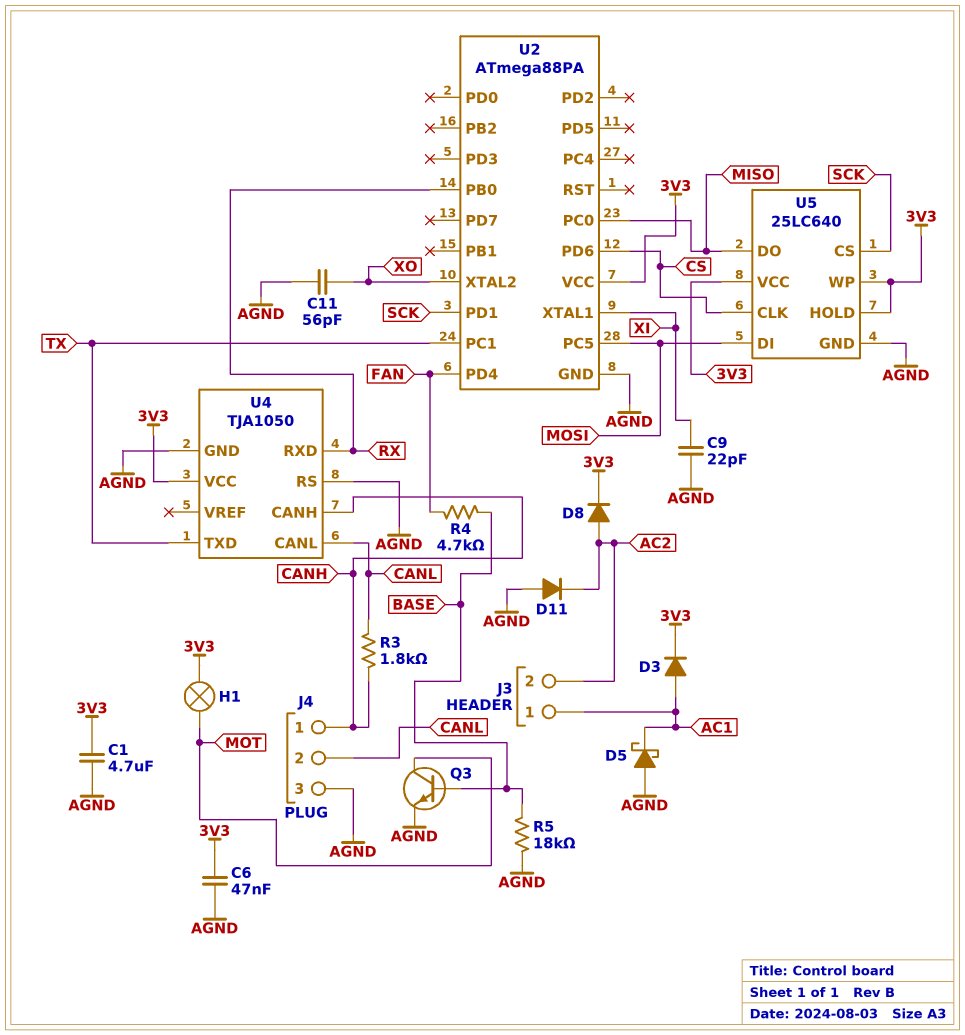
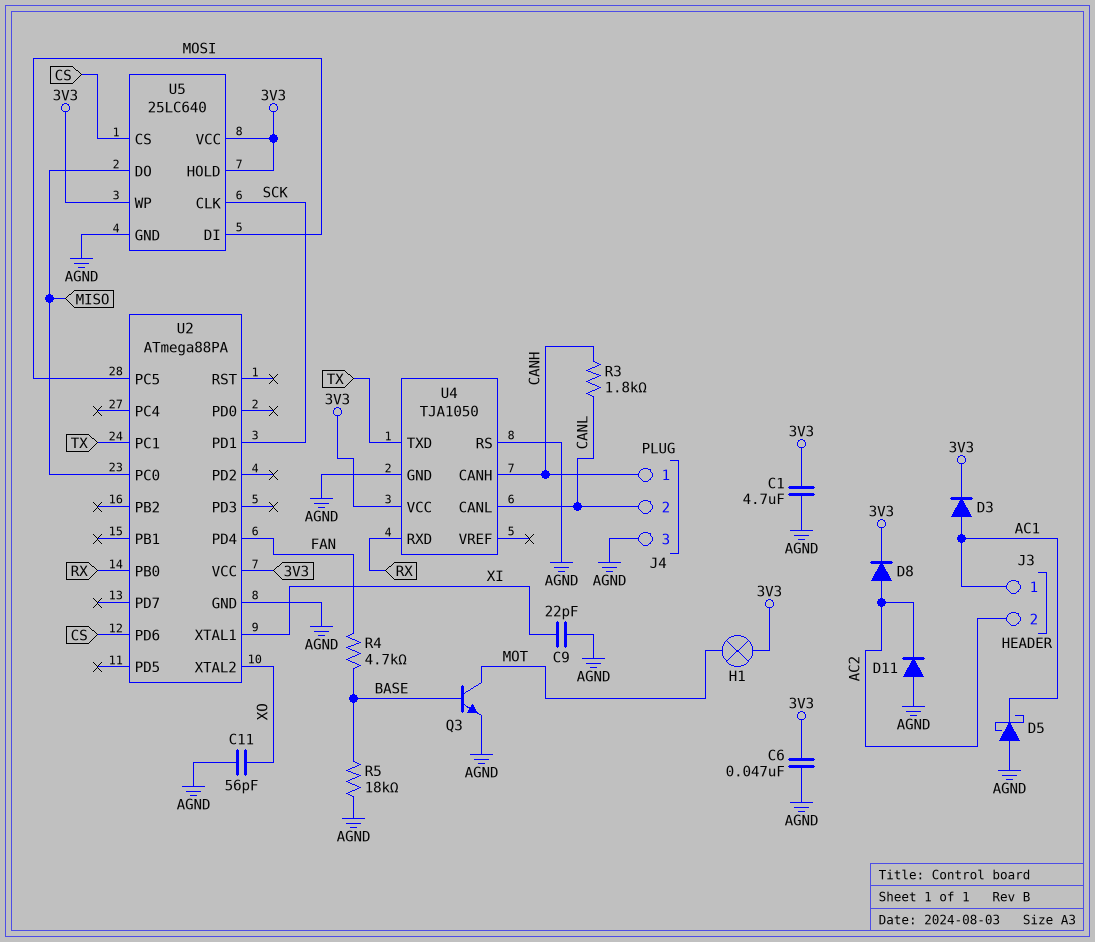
U5 pin CLK: CS -> SCK
U5 pin CS: SCK -> CS

